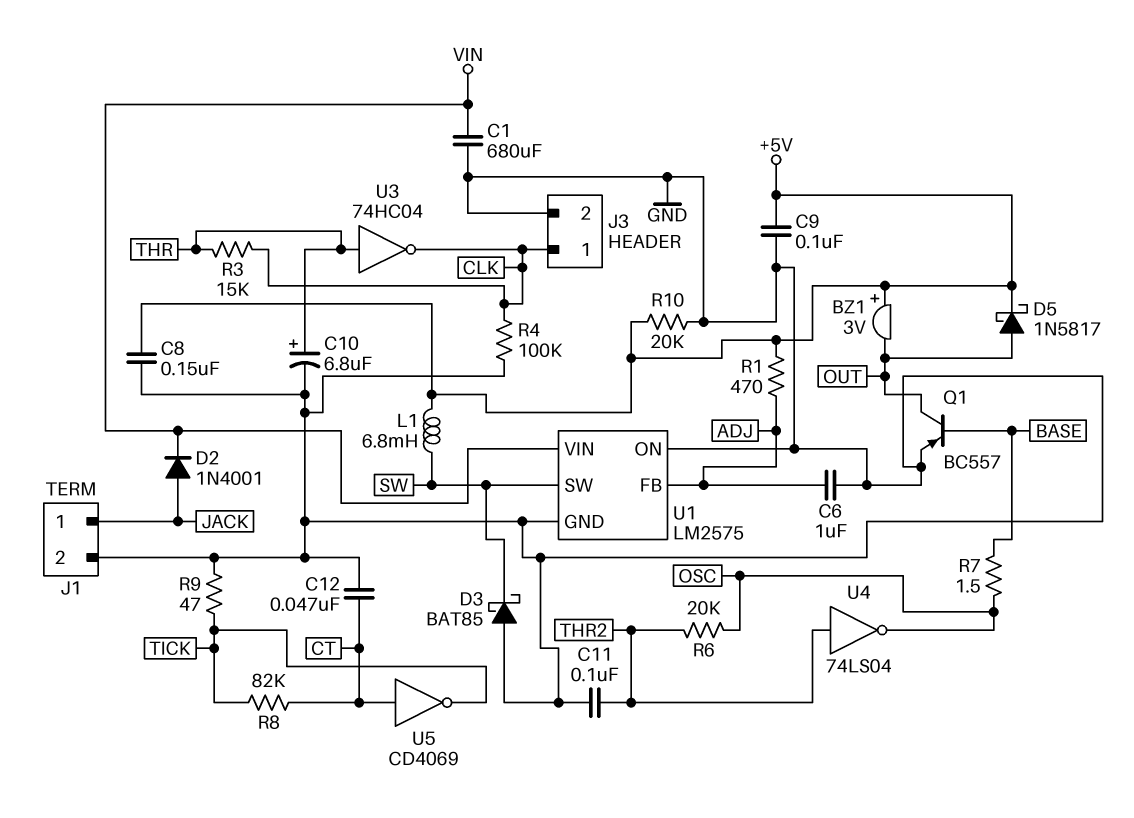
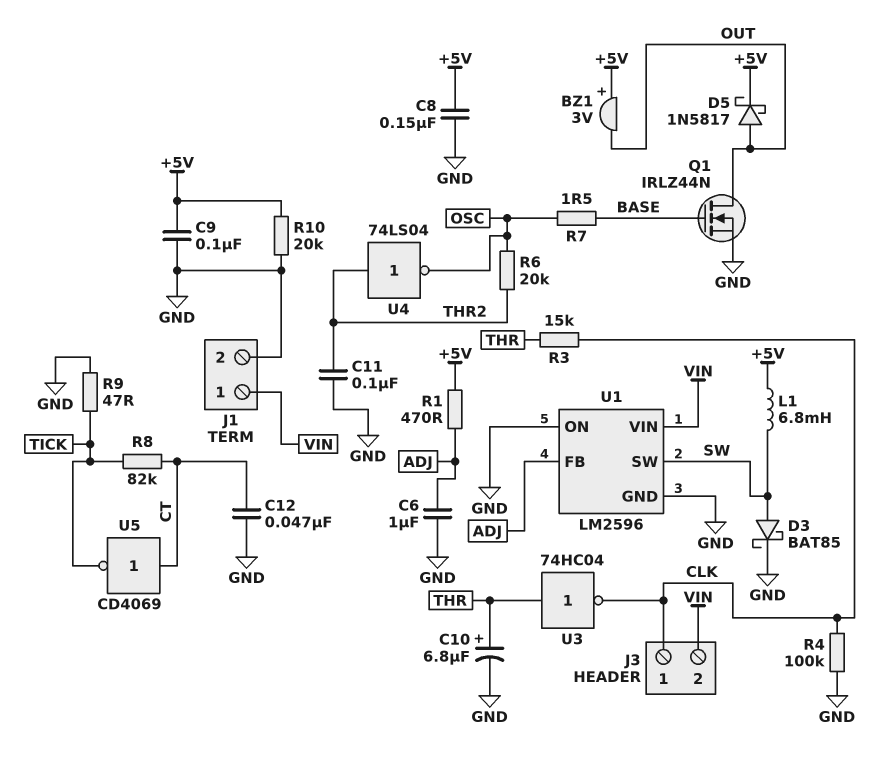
C1: 680uF (GND, VIN) -> none
D2: diode 1N4001 (A JACK, K VIN) -> none
D3: schottky BAT85 (A GND, K SW) -> schottky BAT85 (A SW, K GND)
J1 pin 1: JACK -> VIN
J3 pin 2: GND -> VIN
Q1: PNP BC557 (B BASE, C OUT, E GND) -> NMOS IRLZ44N (G BASE, D OUT, S GND)
U1: LM2575 -> LM2596

